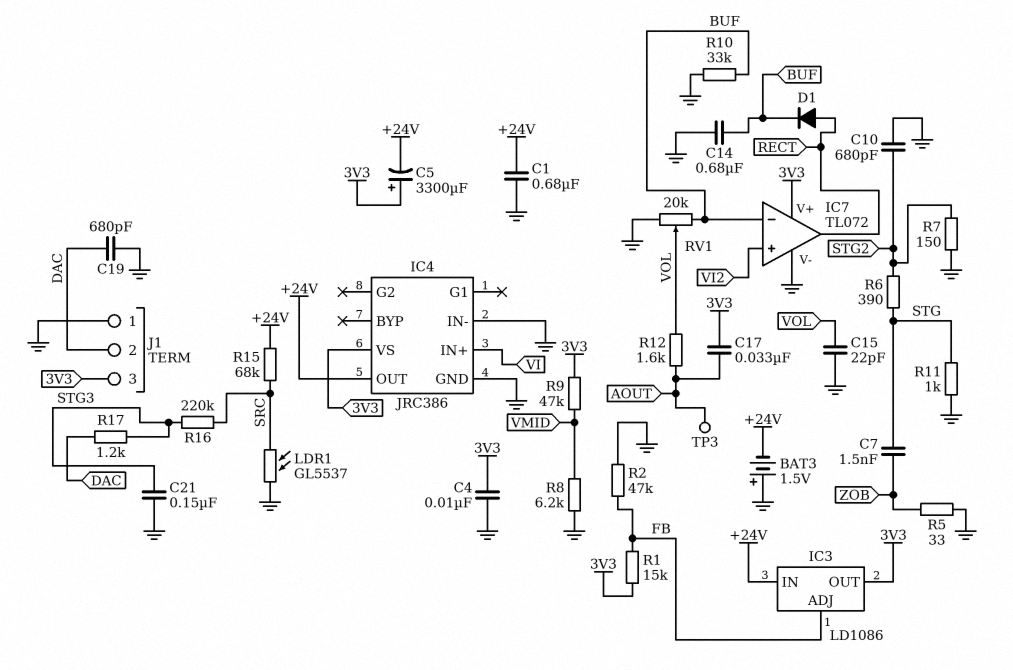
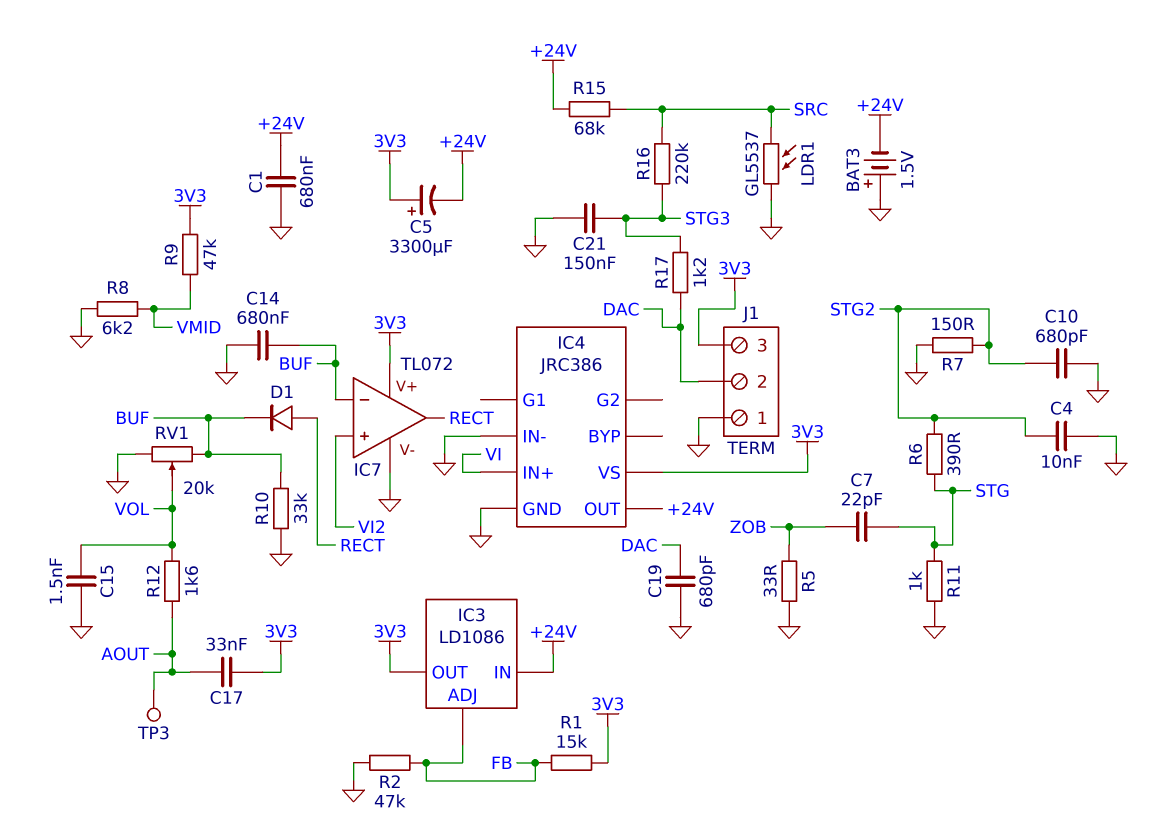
C4: 10nF (3V3, GND) -> 10nF (GND, STG2)
C7: 1.5nF (STG, ZOB) -> 22pF (STG, ZOB)
C15: 22pF (GND, VOL) -> 1.5nF (GND, VOL)

